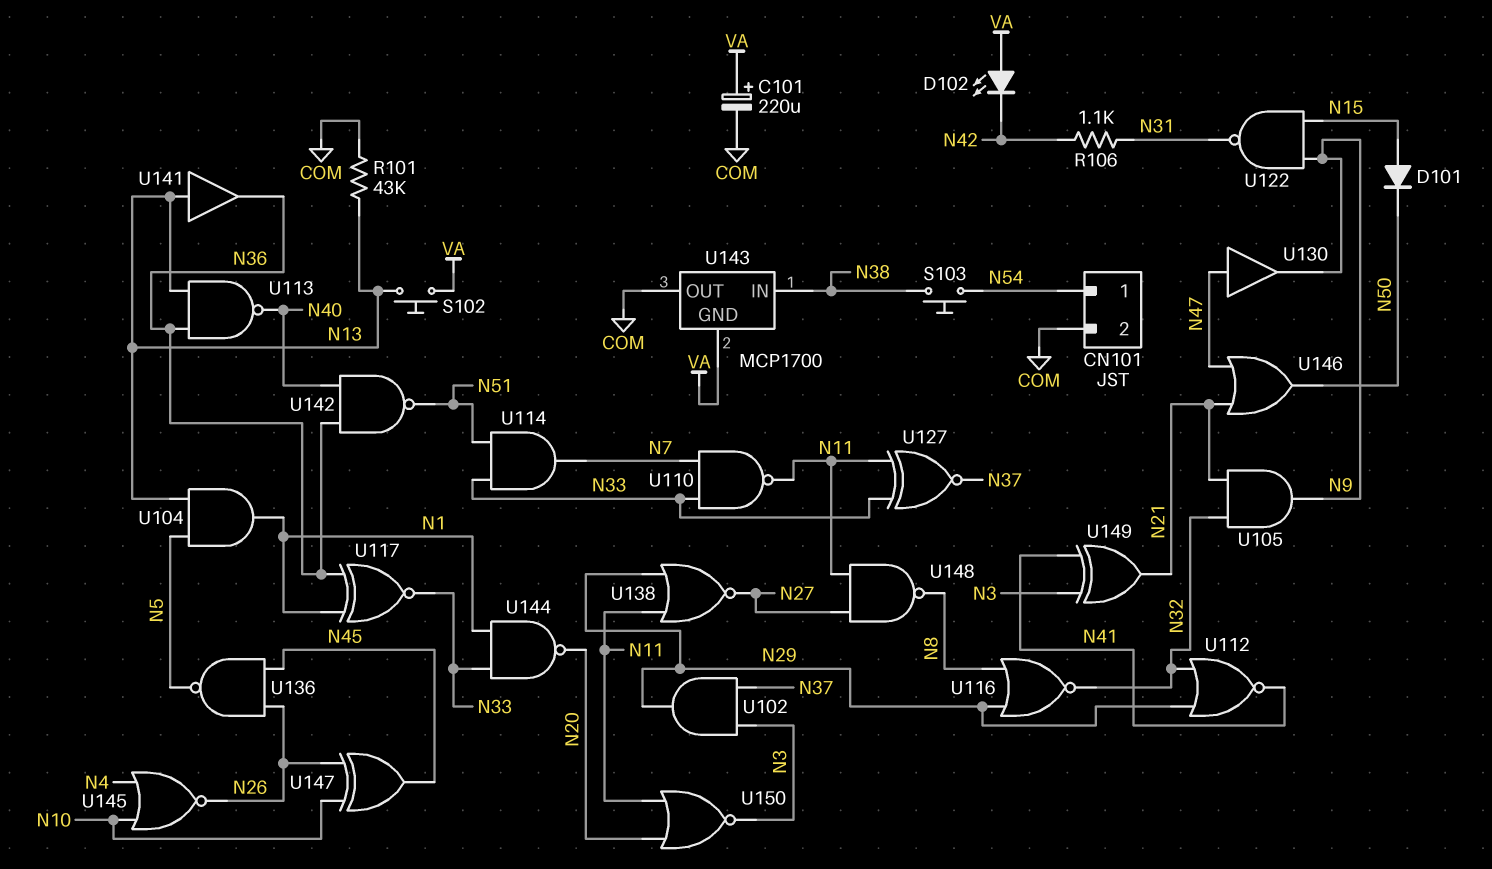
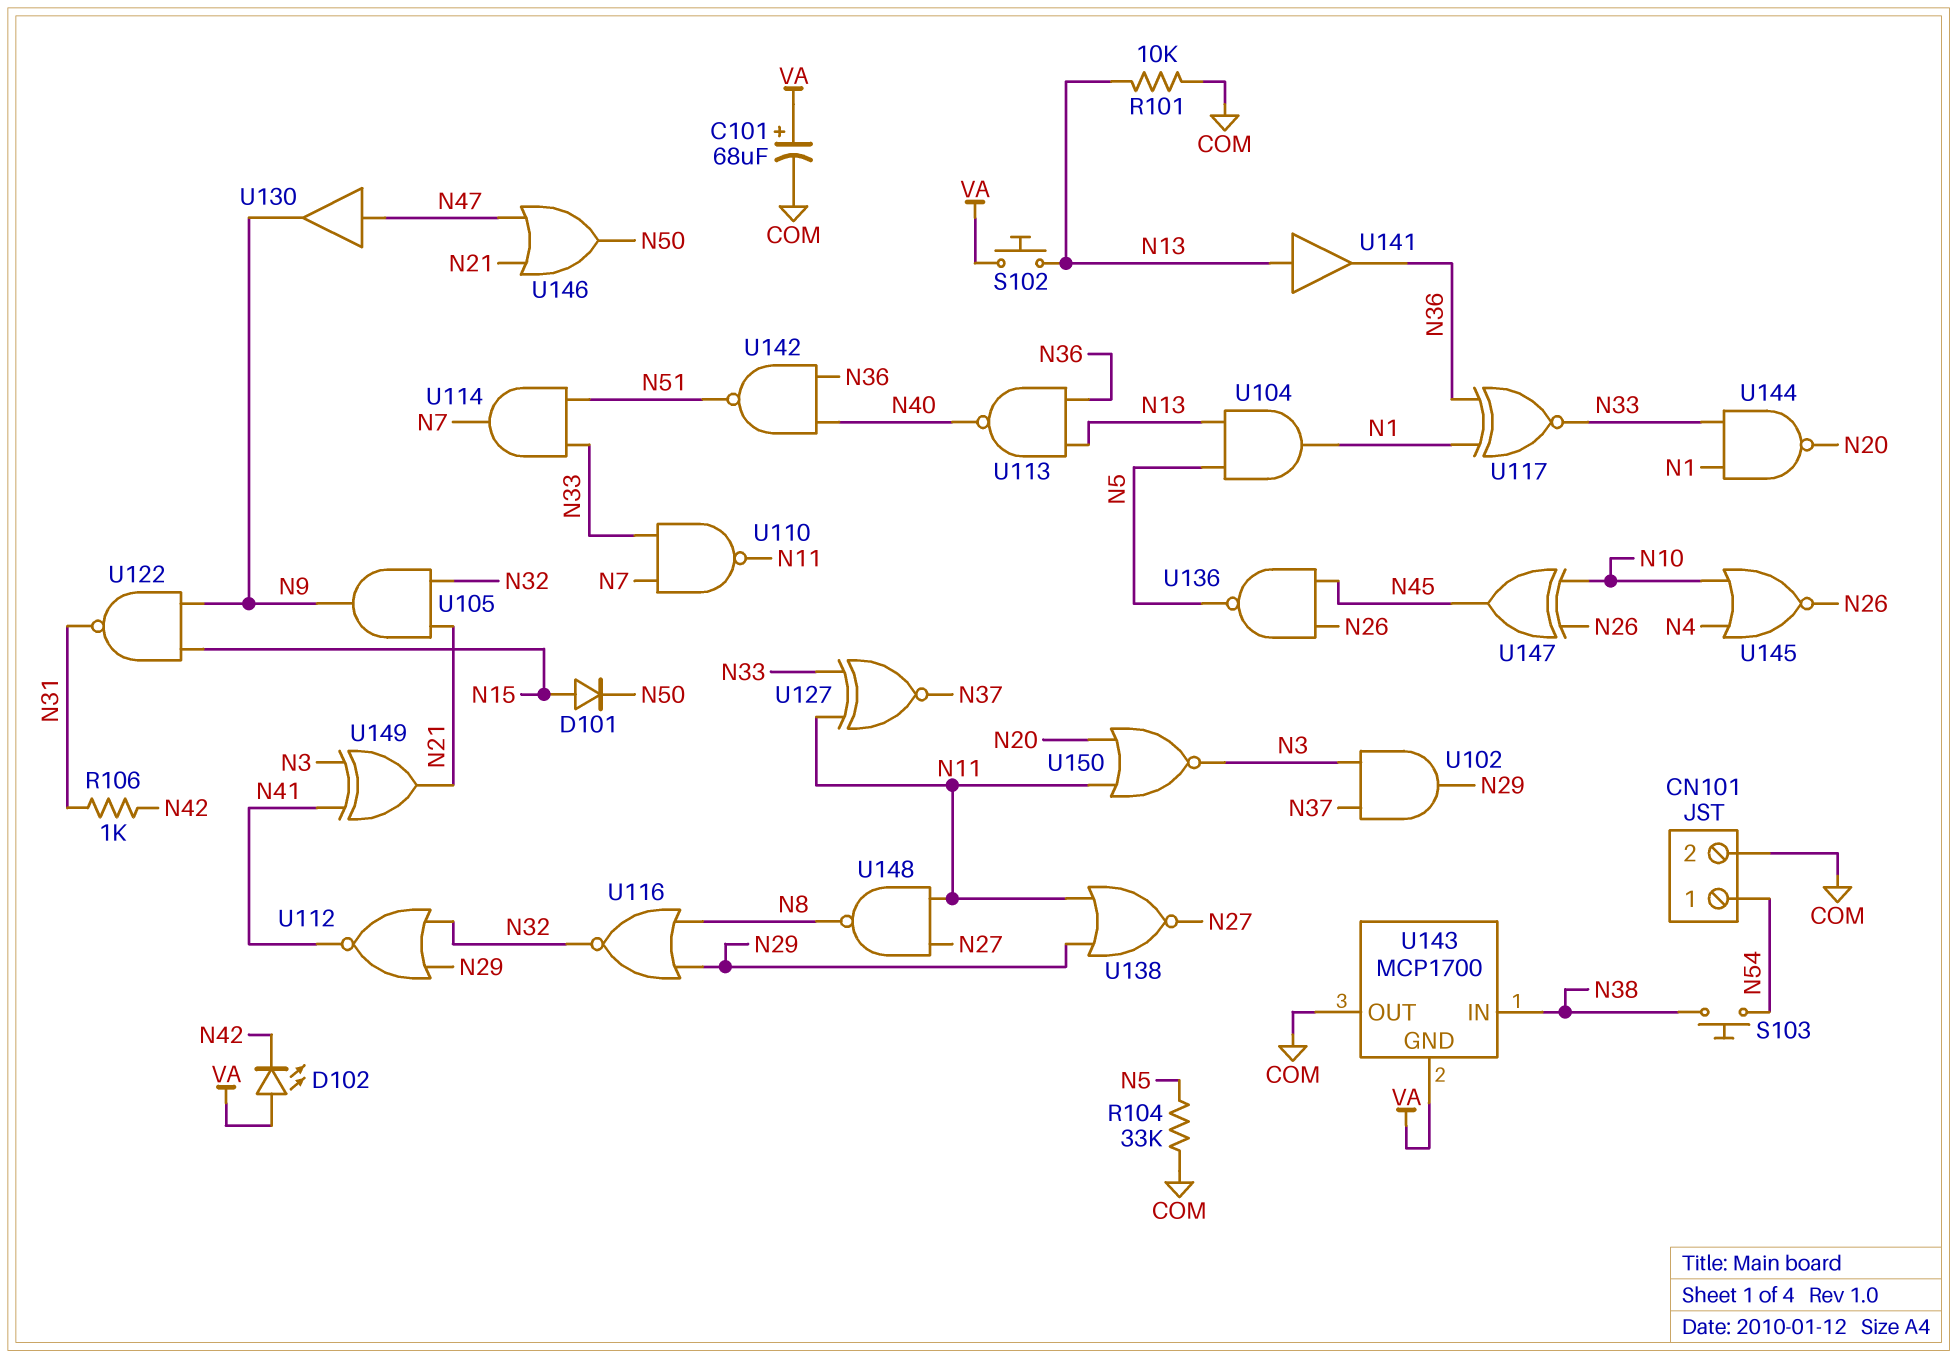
C101: 220uF (plus VA, minus COM) -> 68uF (plus VA, minus COM)
R101: 43k (COM, N13) -> 10k (COM, N13)
R104: none -> 33k (COM, N5)
R106: 1.1k (N31, N42) -> 1k (N31, N42)

